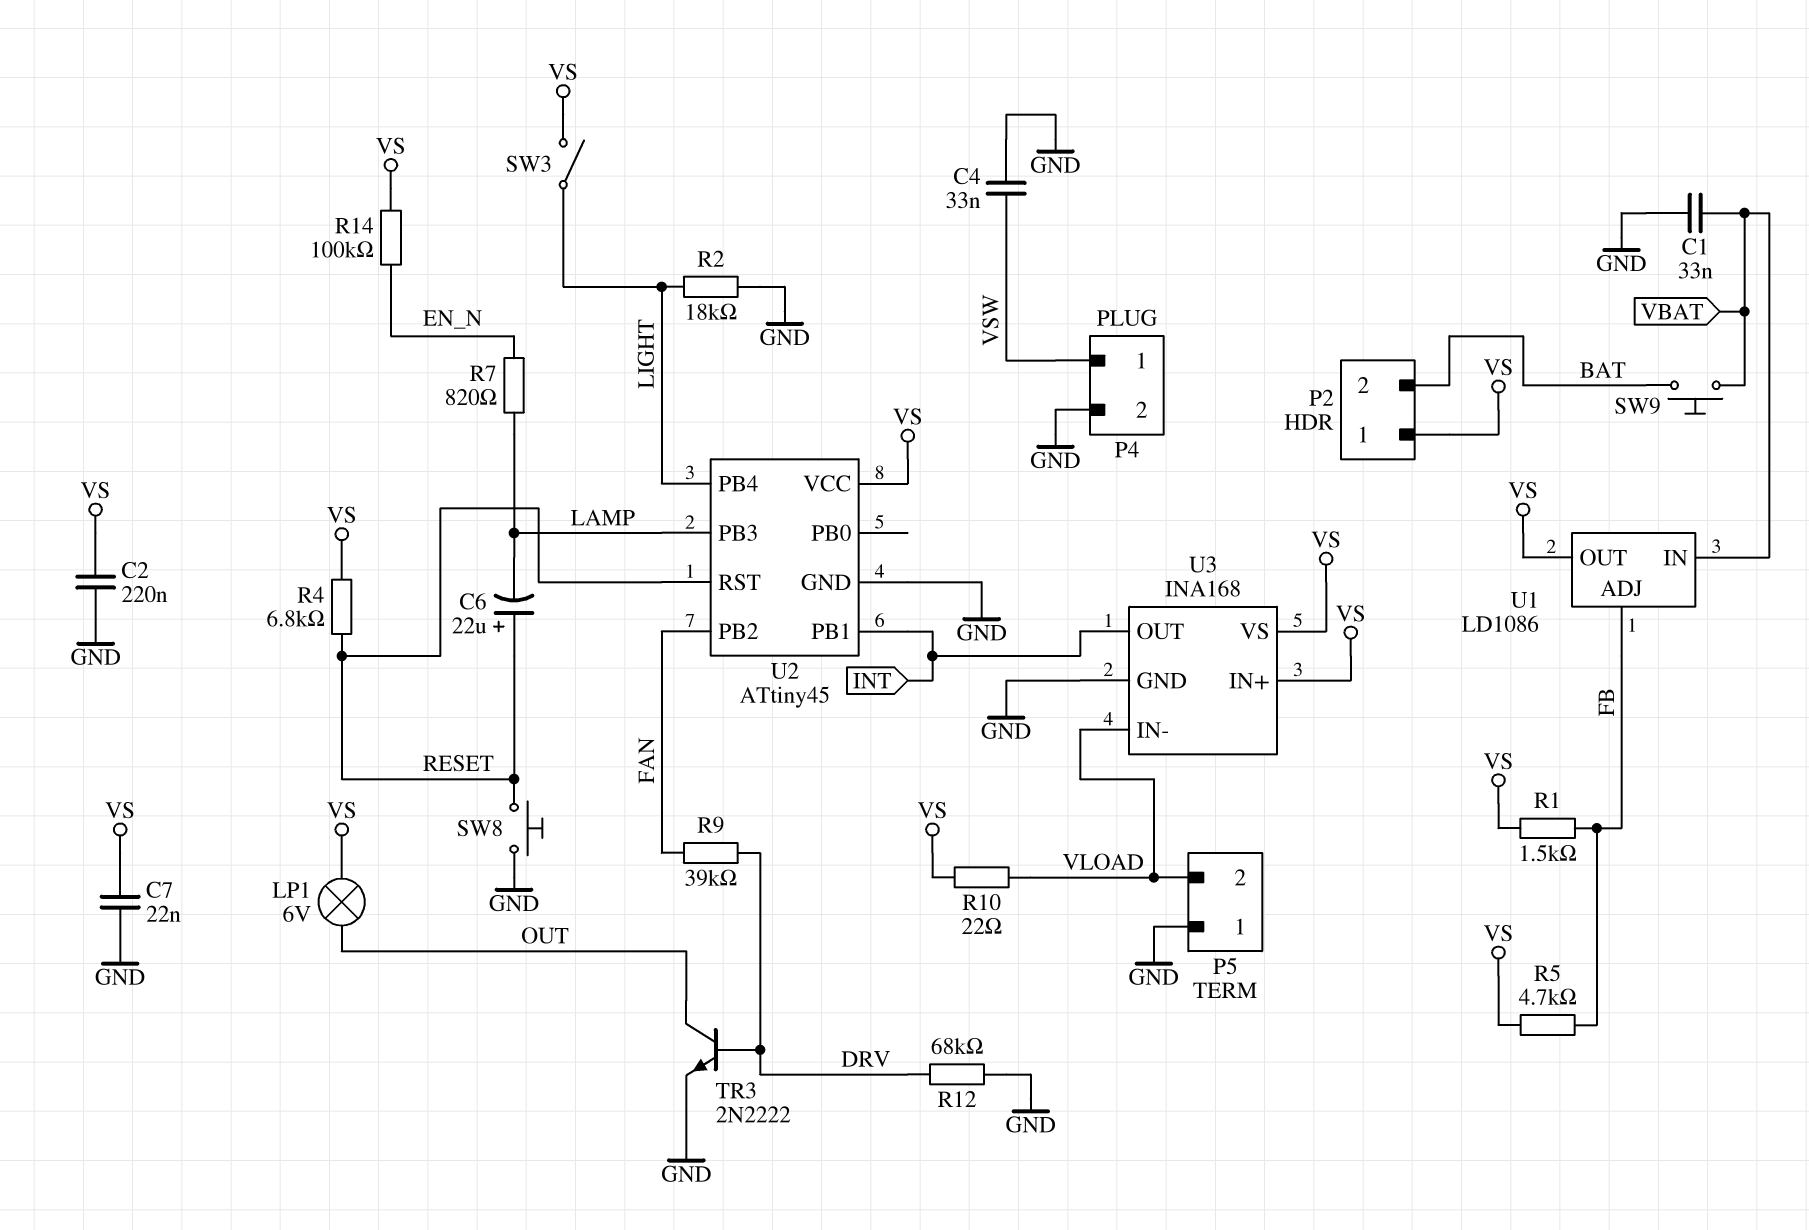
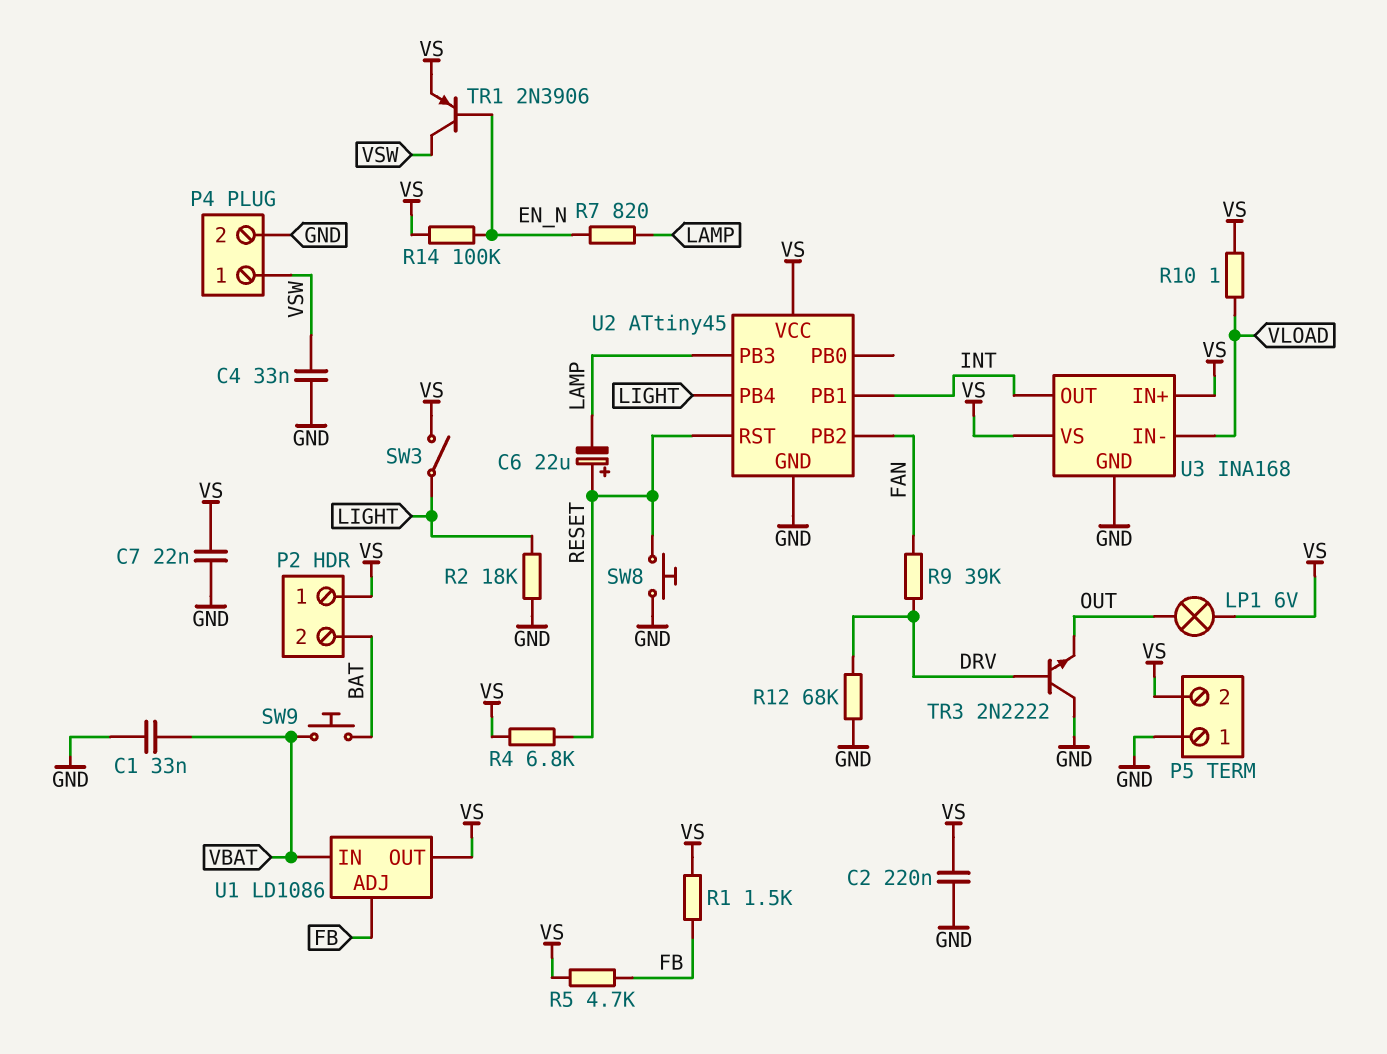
P5 pin 2: VLOAD -> VS
R10: 22 (VLOAD, VS) -> 1 (VLOAD, VS)
TR1: none -> PNP 2N3906 (B EN_N, C VSW, E VS)
TR3: NPN 2N2222 (B DRV, C OUT, E GND) -> NPN 2N2222 (B DRV, C GND, E OUT)

